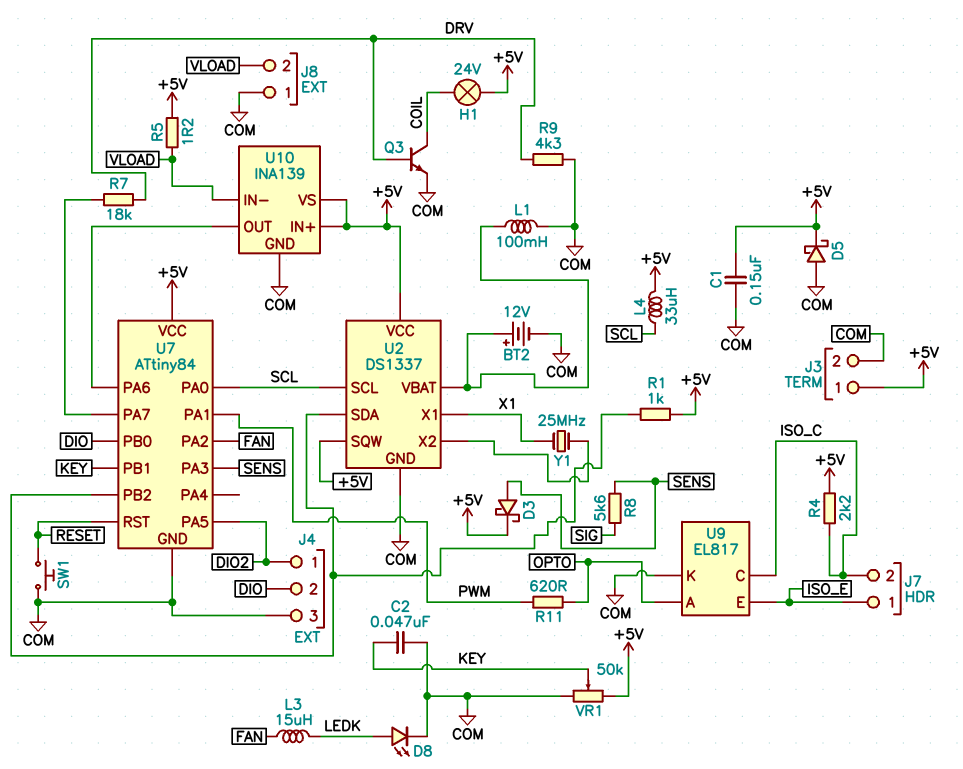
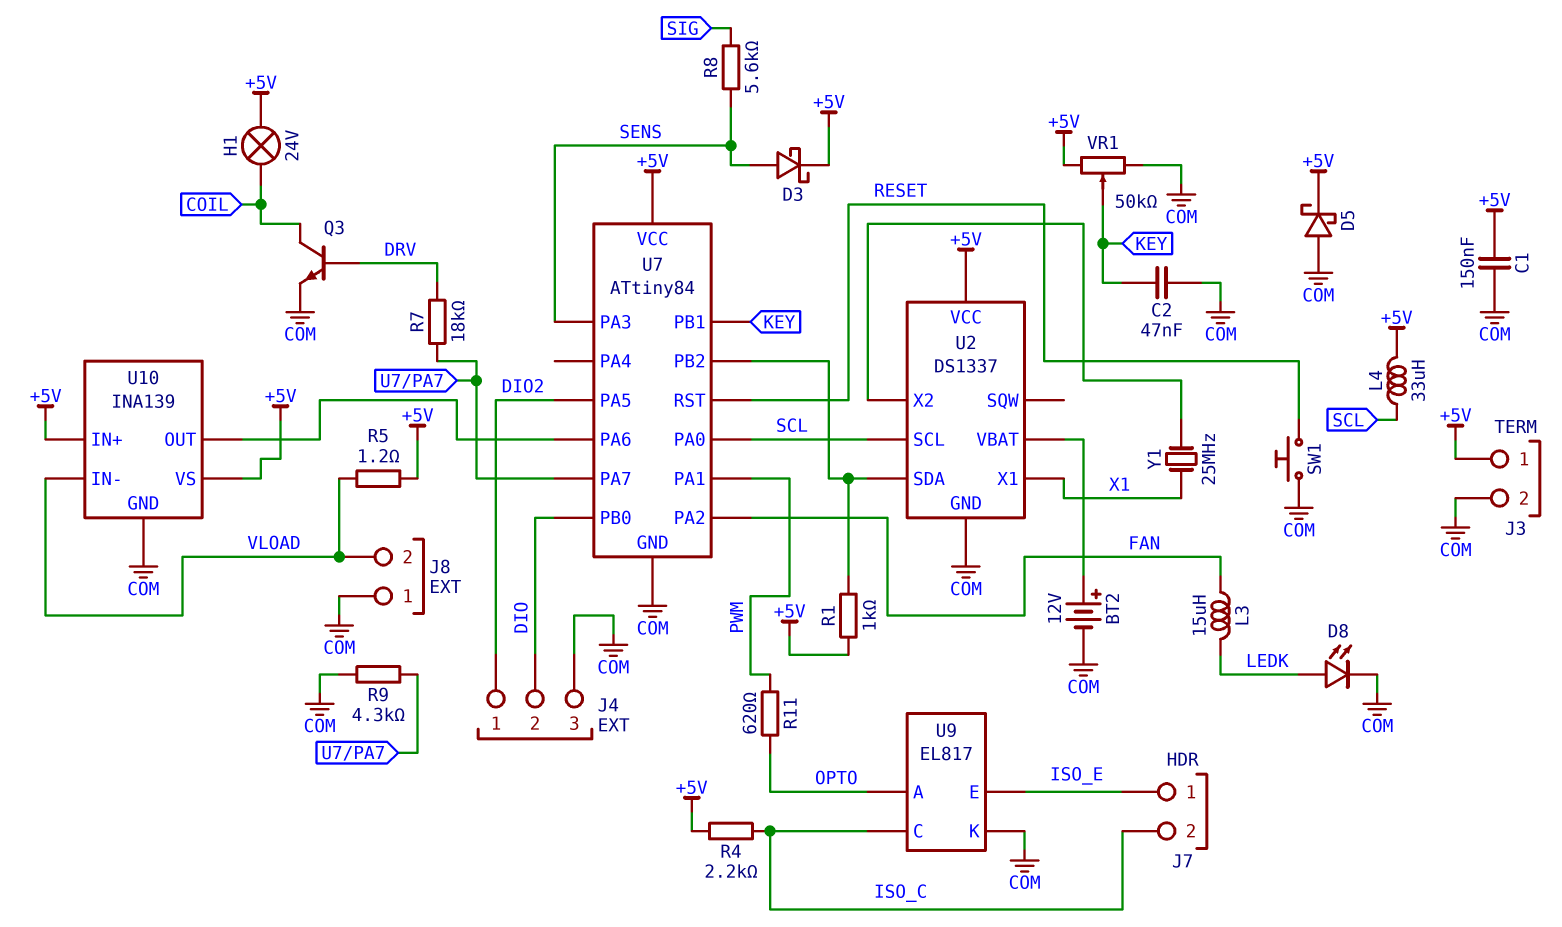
L1: 100mH (COM, U2/VBAT) -> none
R9: 4.3k (COM, DRV) -> 4.3k (COM, U7/PA7)
U2 pin SQW: +5V -> none

